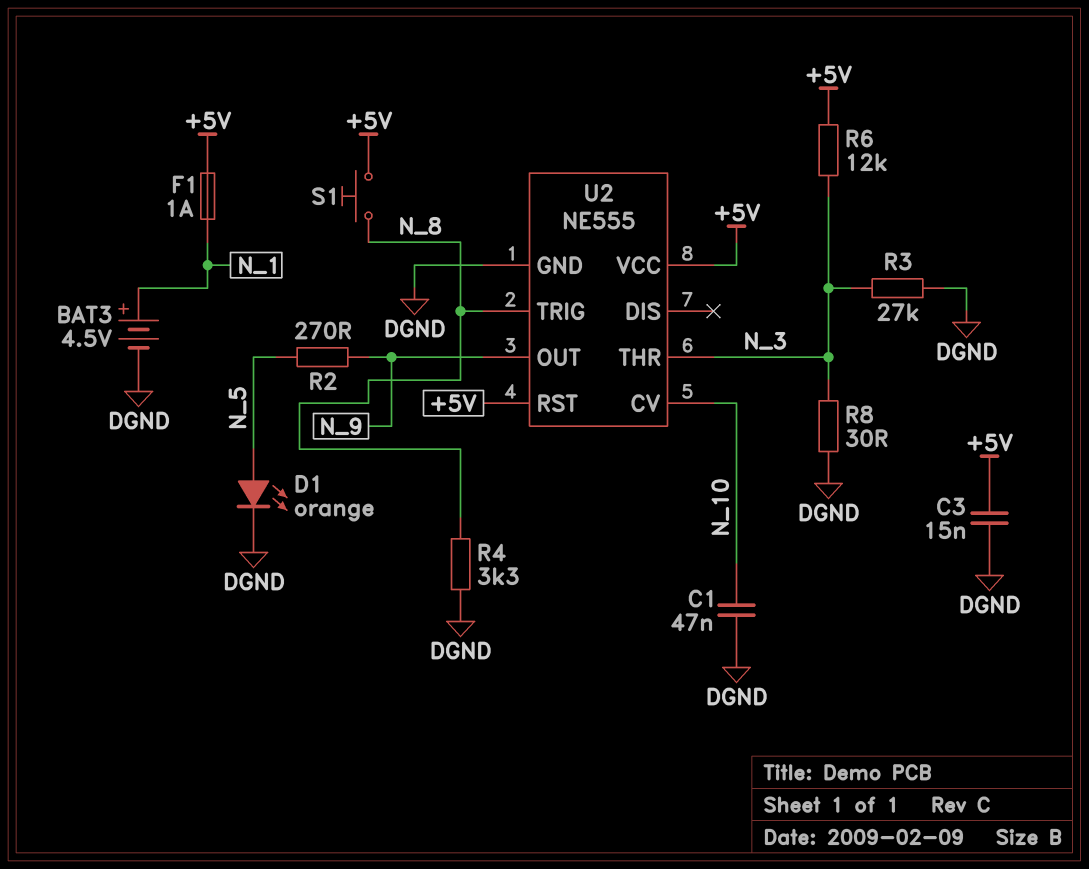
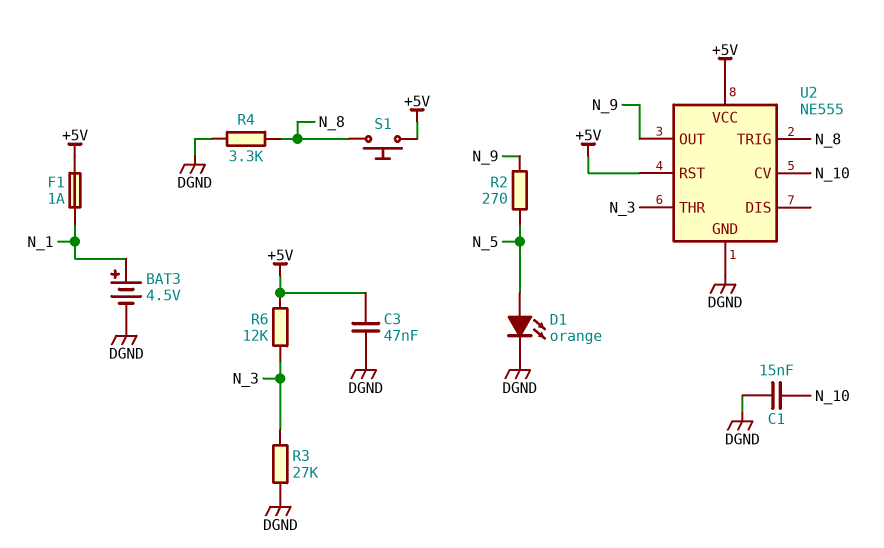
C1: 47nF (DGND, N_10) -> 15nF (DGND, N_10)
C3: 15nF (+5V, DGND) -> 47nF (+5V, DGND)
R8: 30 (DGND, N_3) -> none

